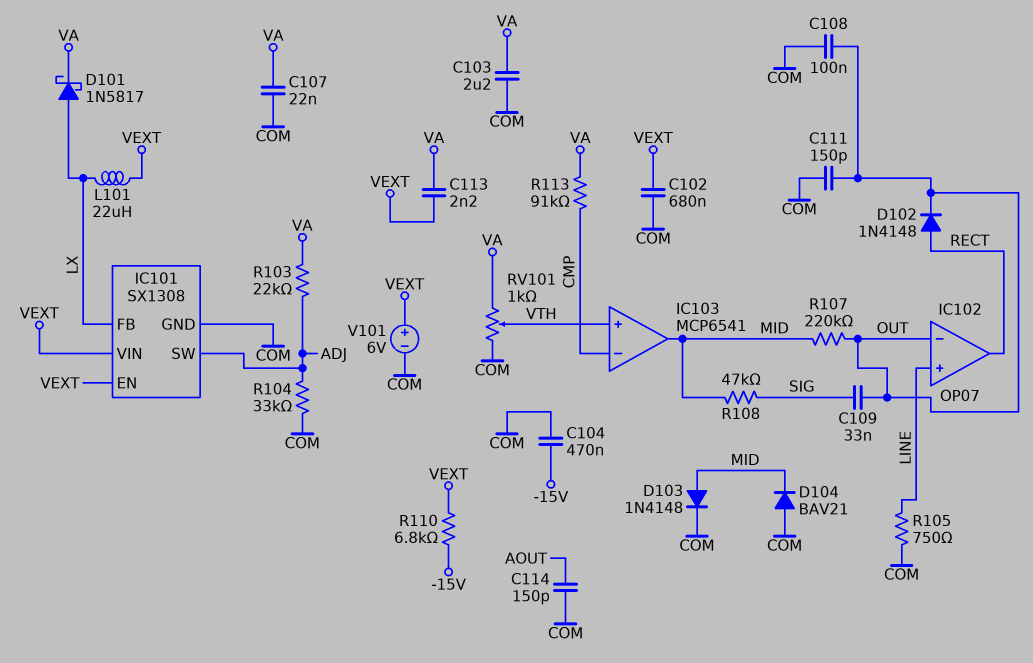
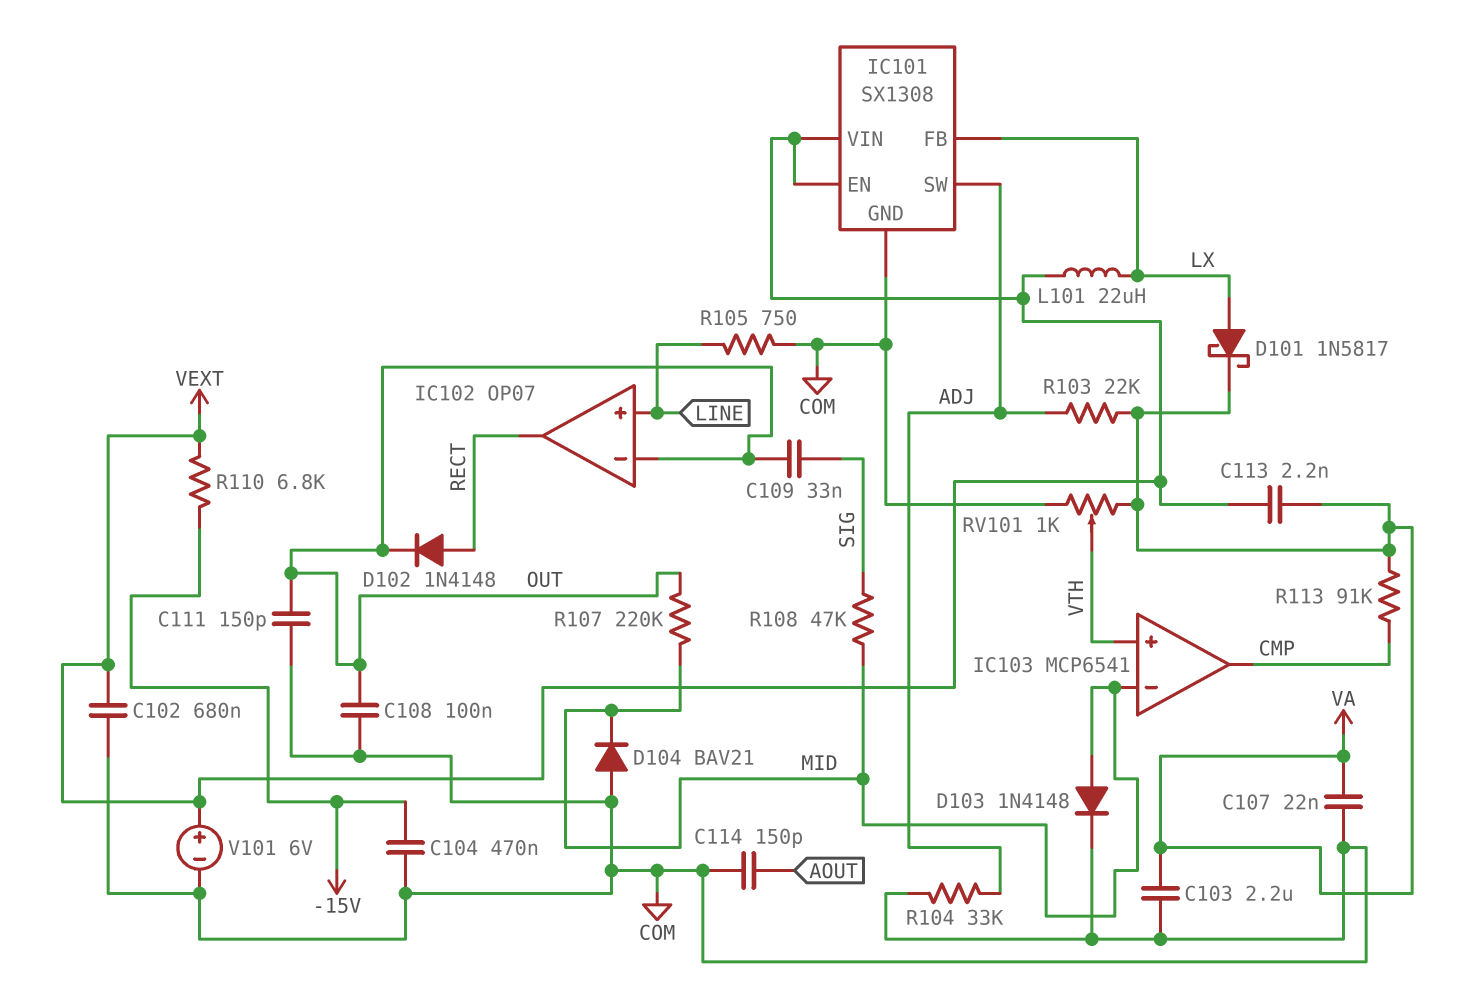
IC103 pin in-: CMP -> MID
IC103 pin out: MID -> CMP

